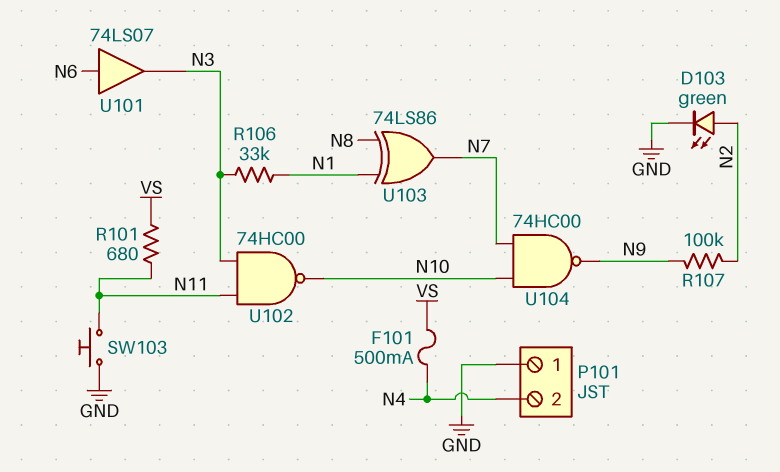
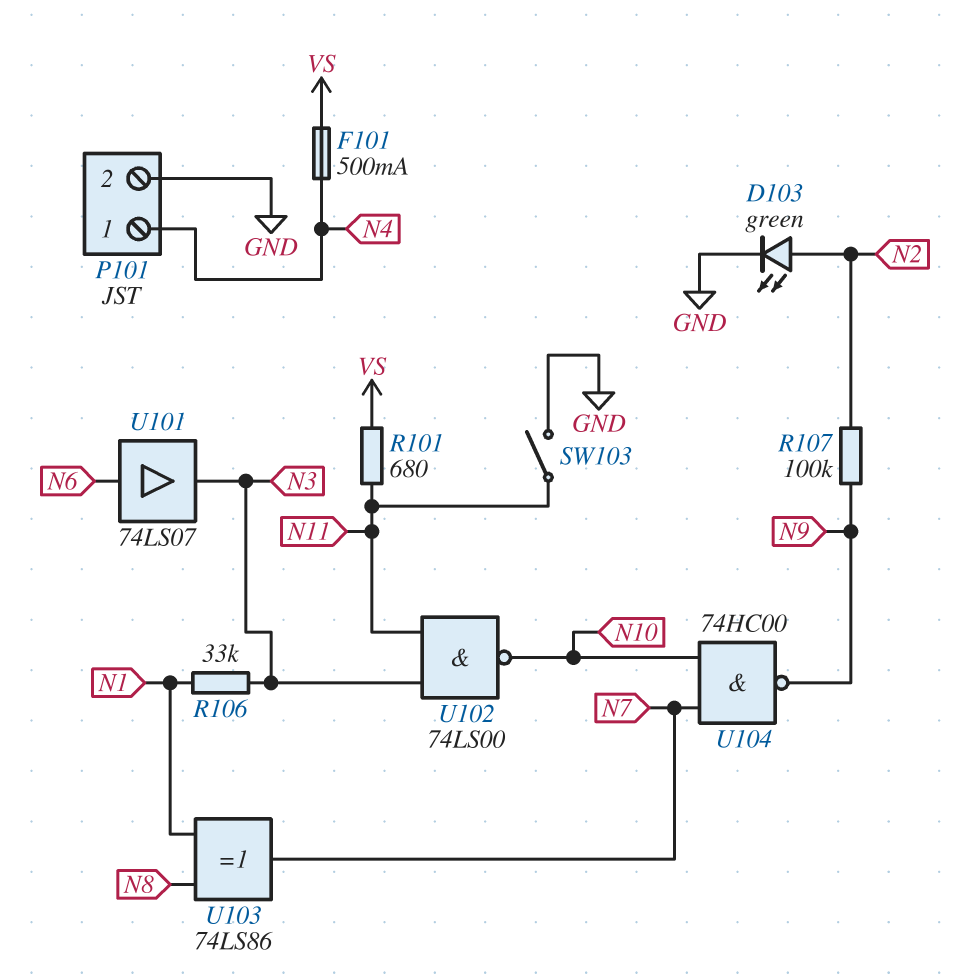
P101 pin 1: GND -> N4
P101 pin 2: N4 -> GND
SW103: button (GND, N11) -> switch (GND, N11)
U102: NAND 74HC00 (in N3, in N11, out N10) -> NAND 74LS00 (in N3, in N11, out N10)

